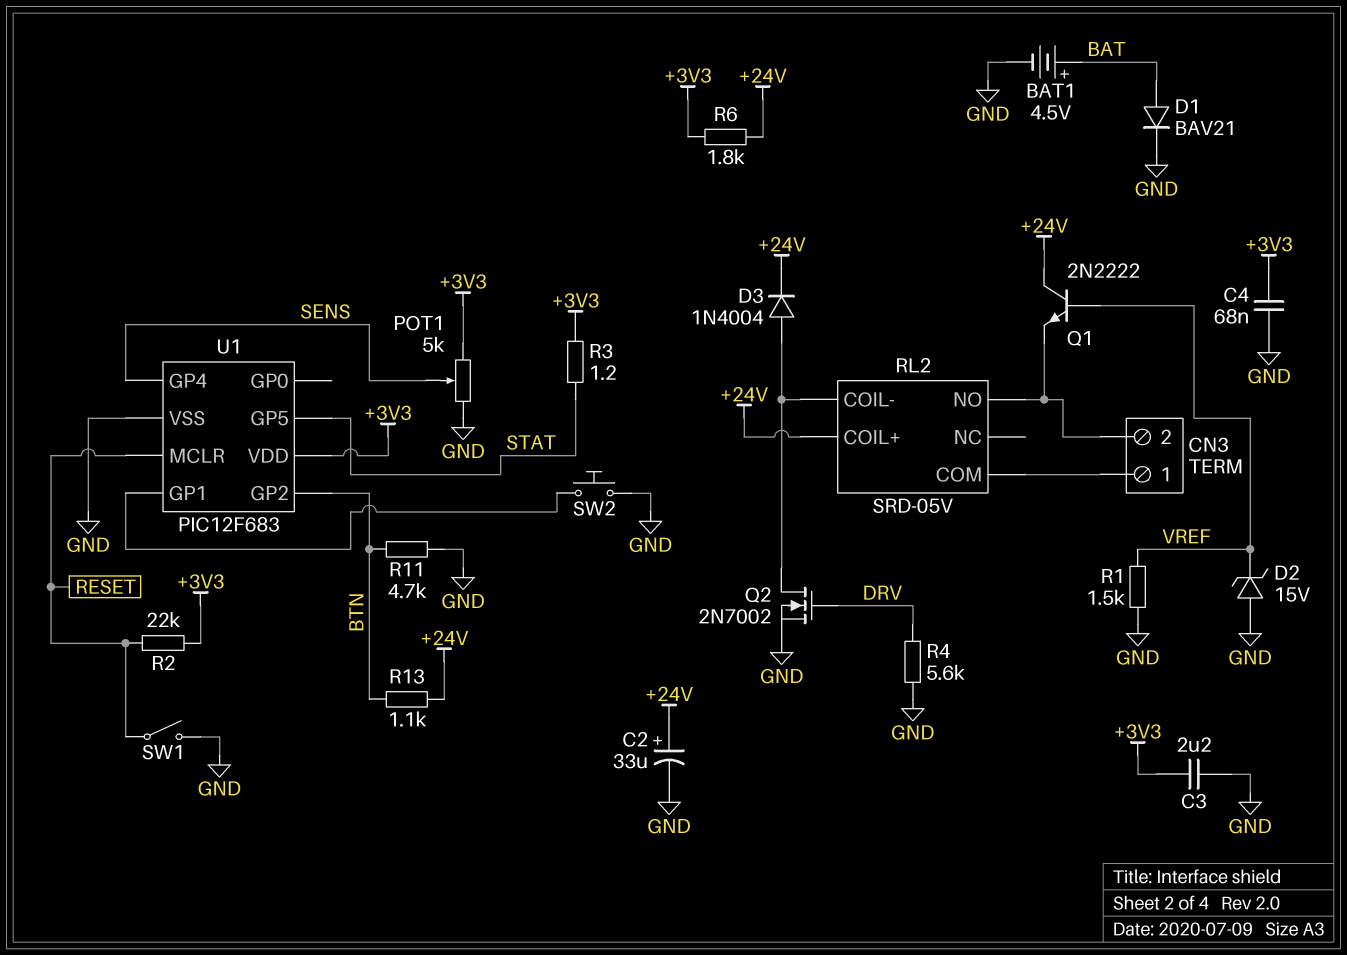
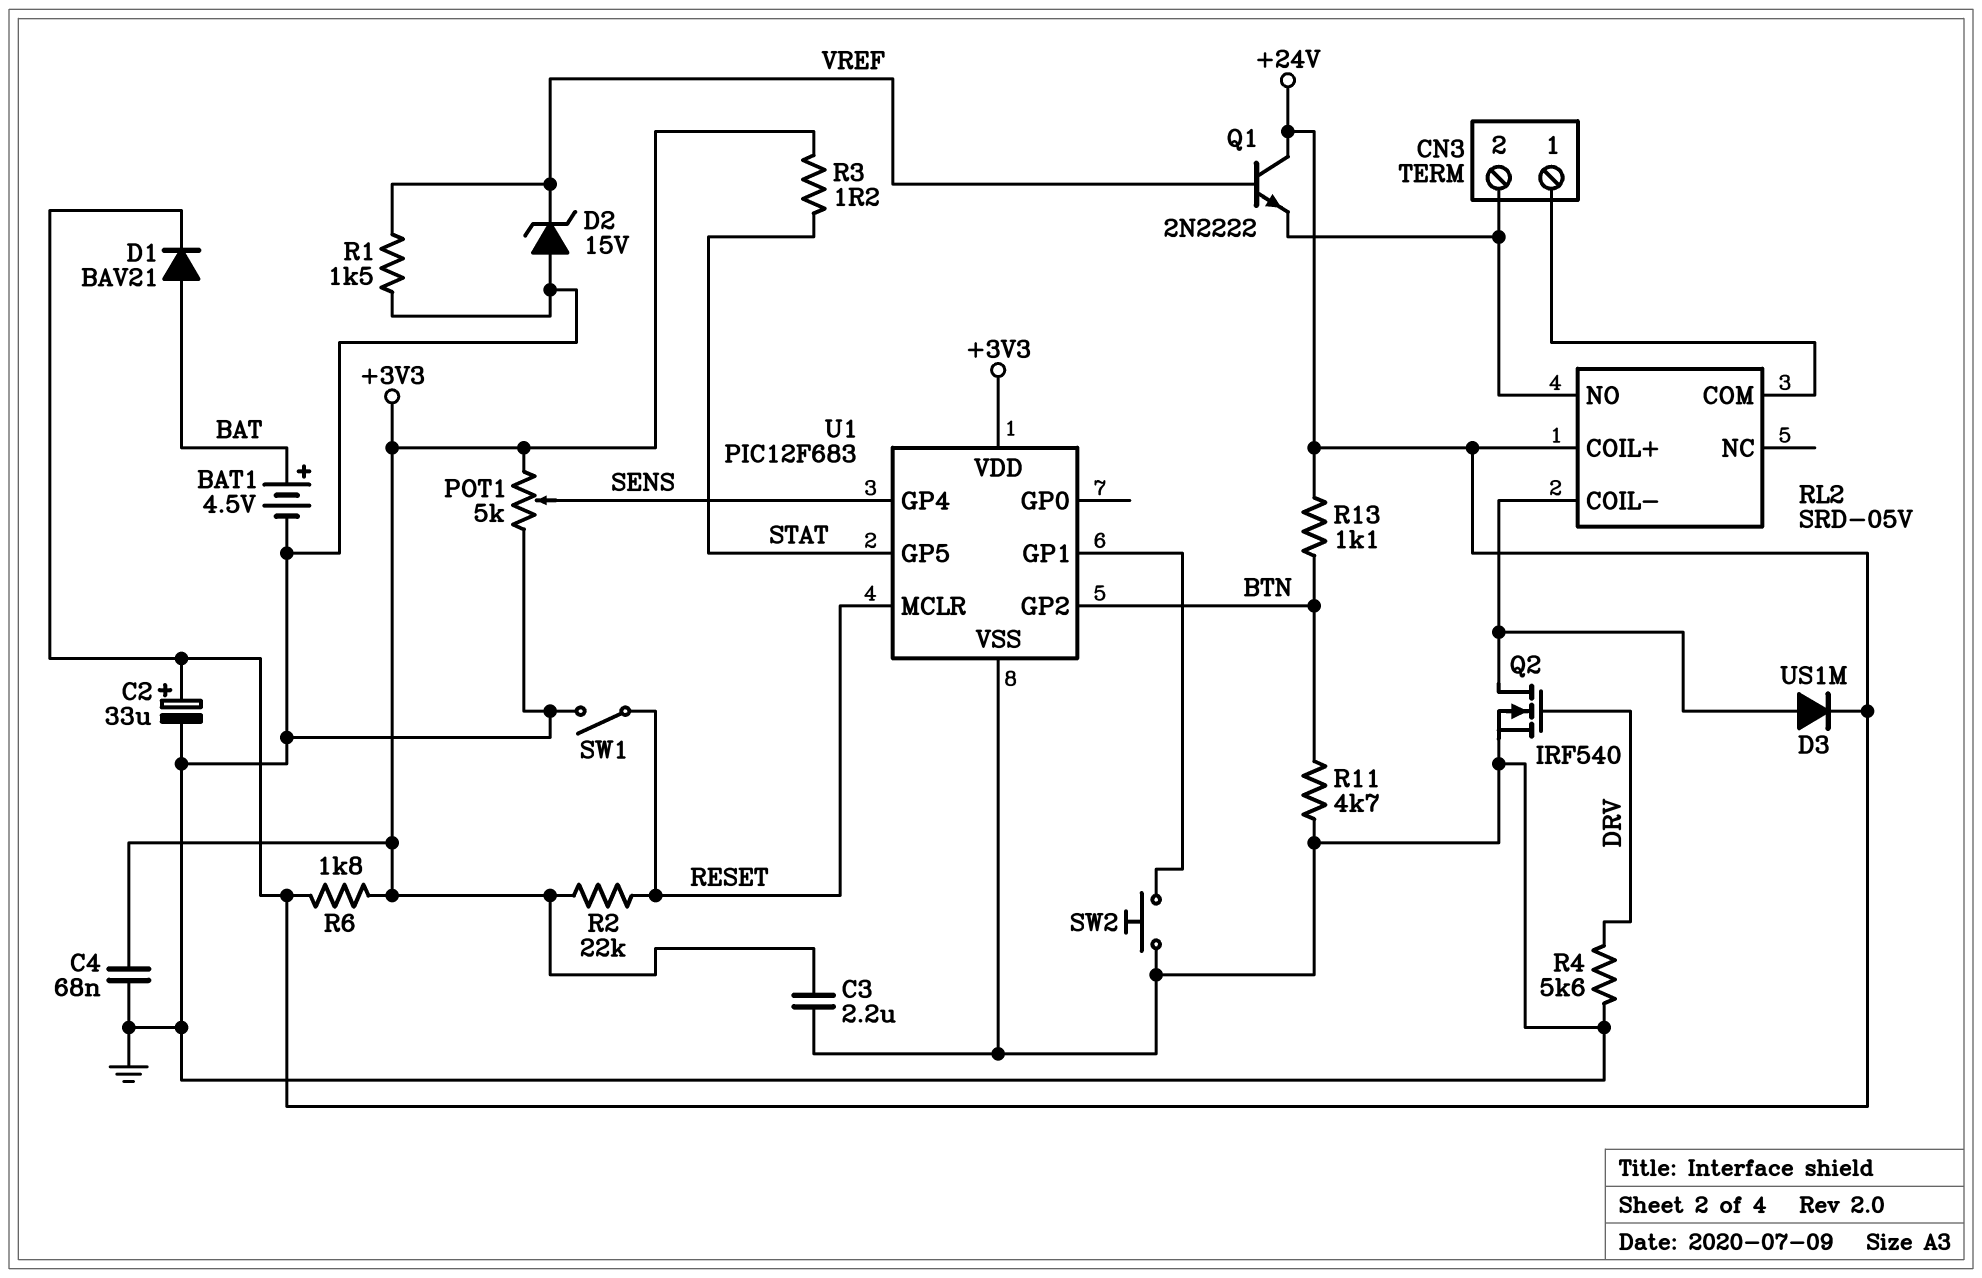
D1: diode BAV21 (A BAT, K GND) -> diode BAV21 (A BAT, K +24V)
D3: diode 1N4004 (A RL2/COIL-, K +24V) -> diode US1M (A RL2/COIL-, K +24V)
Q2: NMOS 2N7002 (G DRV, D RL2/COIL-, S GND) -> NMOS IRF540 (G DRV, D RL2/COIL-, S GND)

